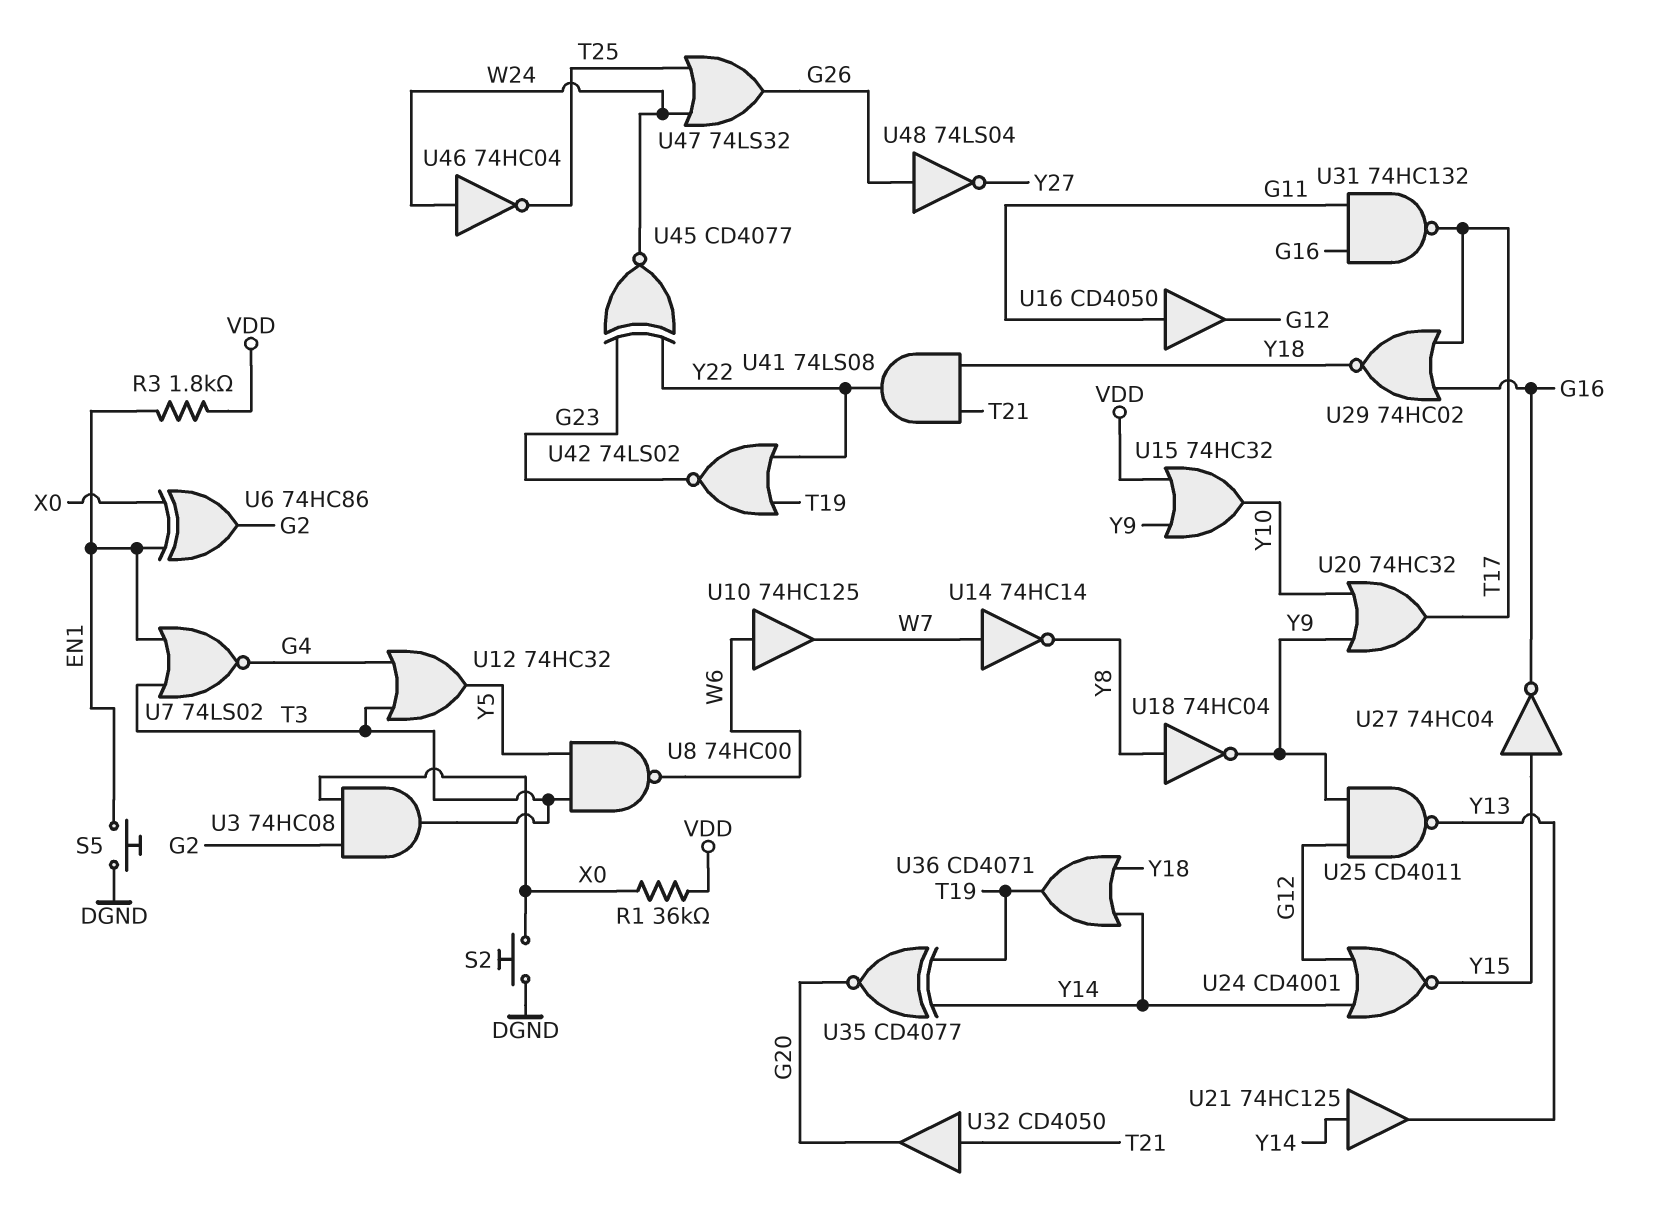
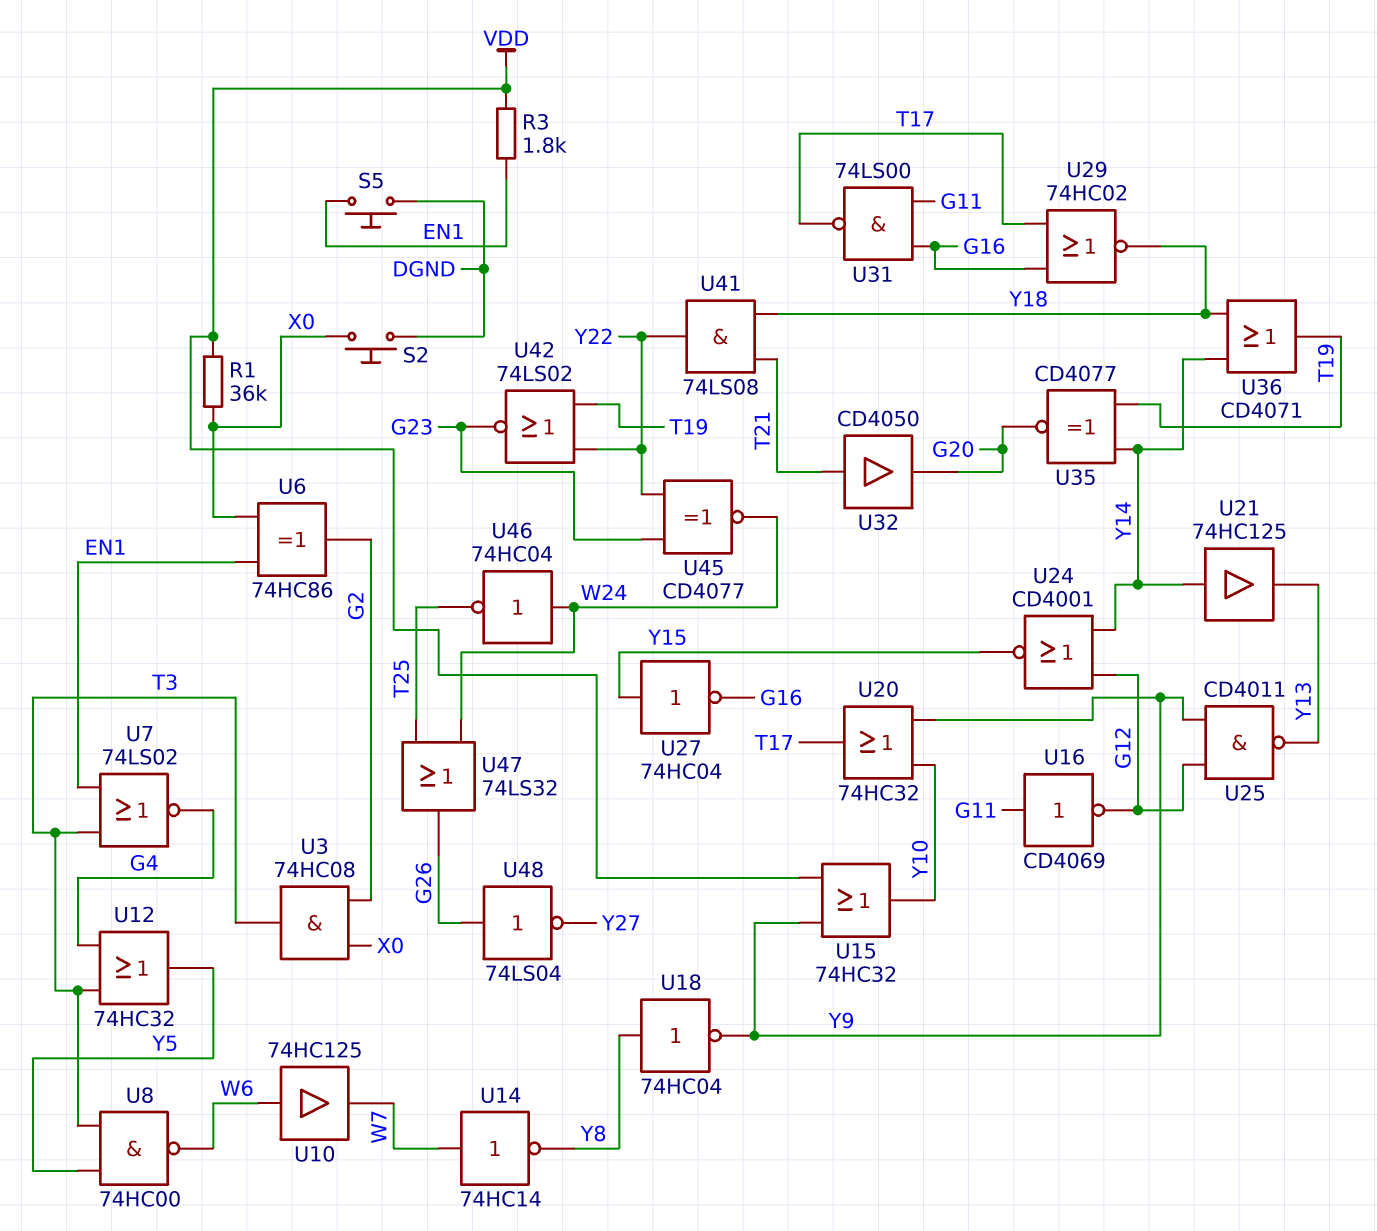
U16: buffer CD4050 (in G11, out G12) -> NOT CD4069 (in G11, out G12)
U31: NAND 74HC132 (in G11, in G16, out T17) -> NAND 74LS00 (in G11, in G16, out T17)

